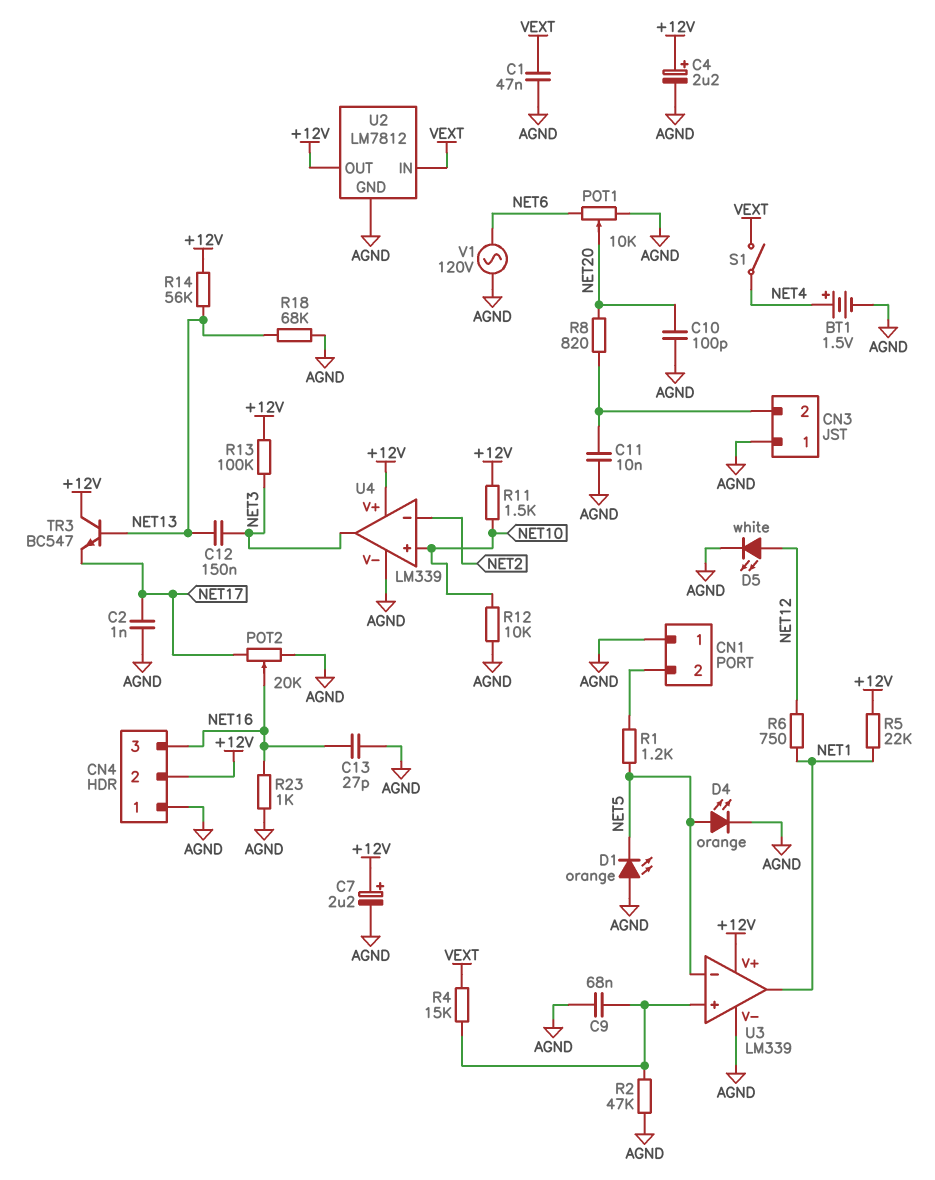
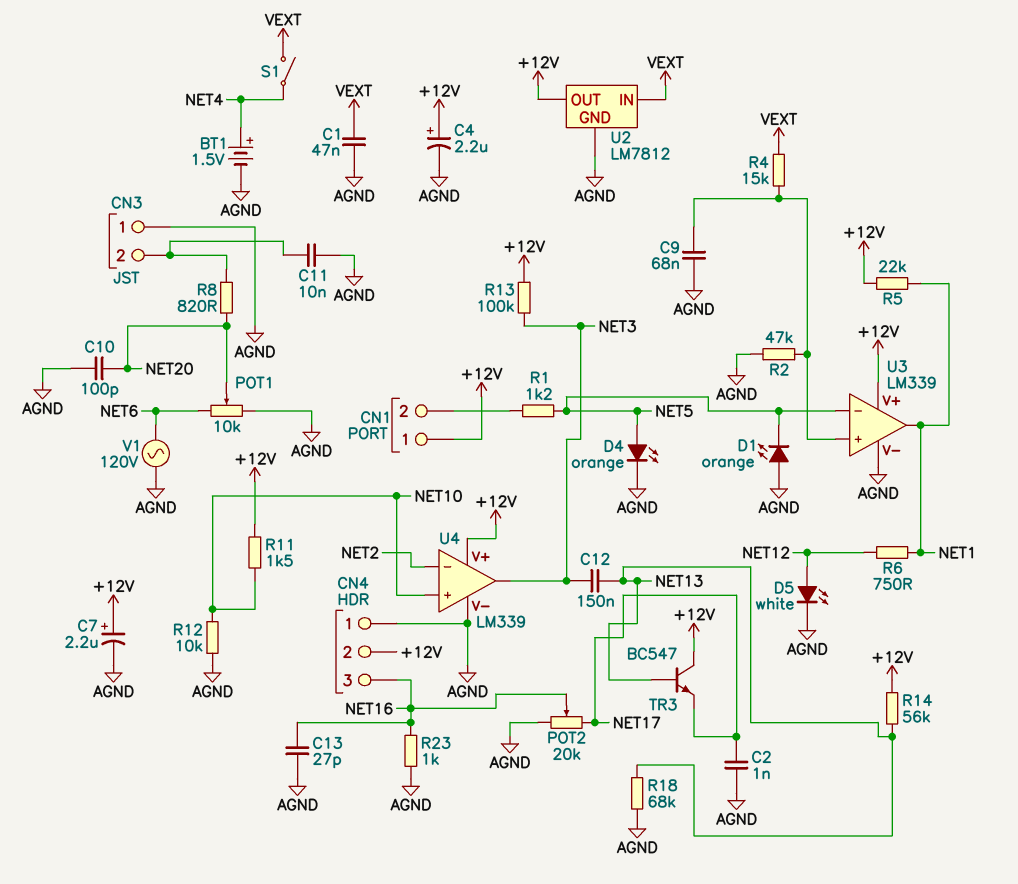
CN1 pin 1: AGND -> +12V

